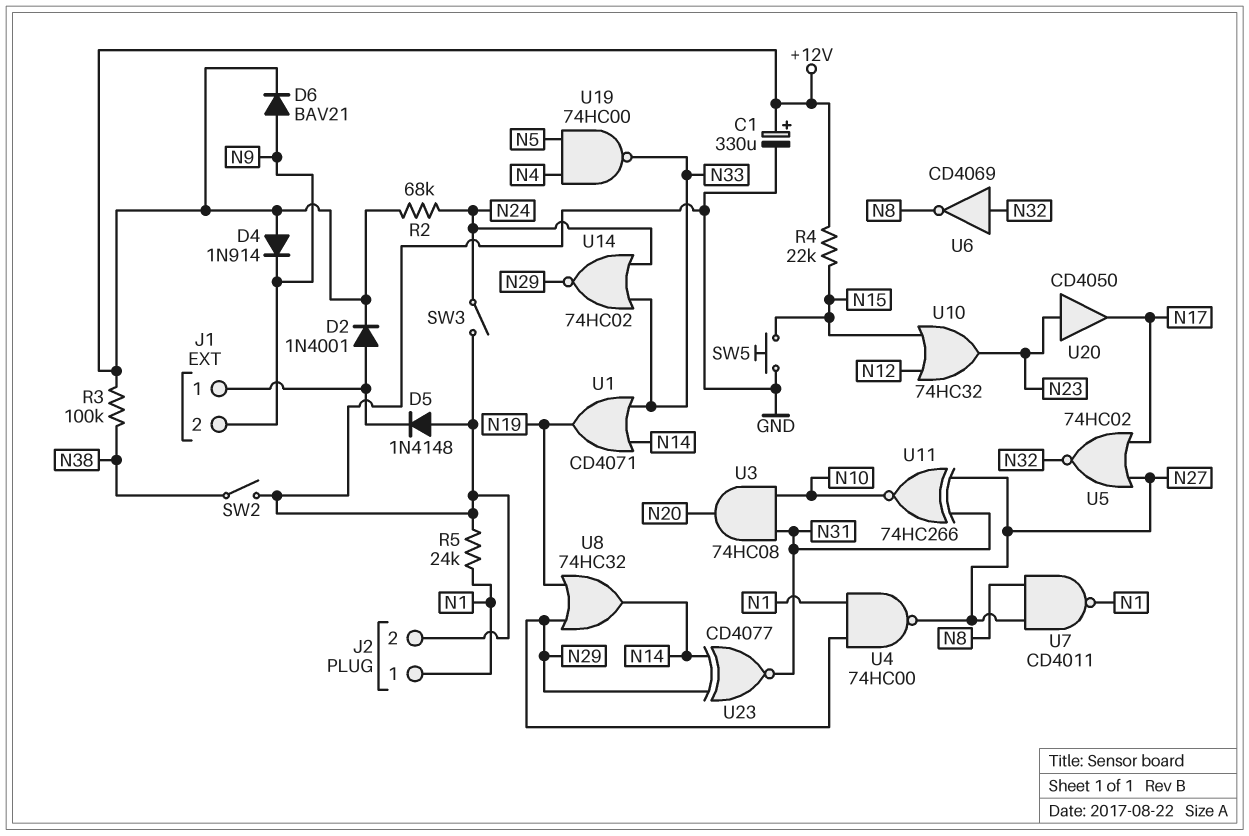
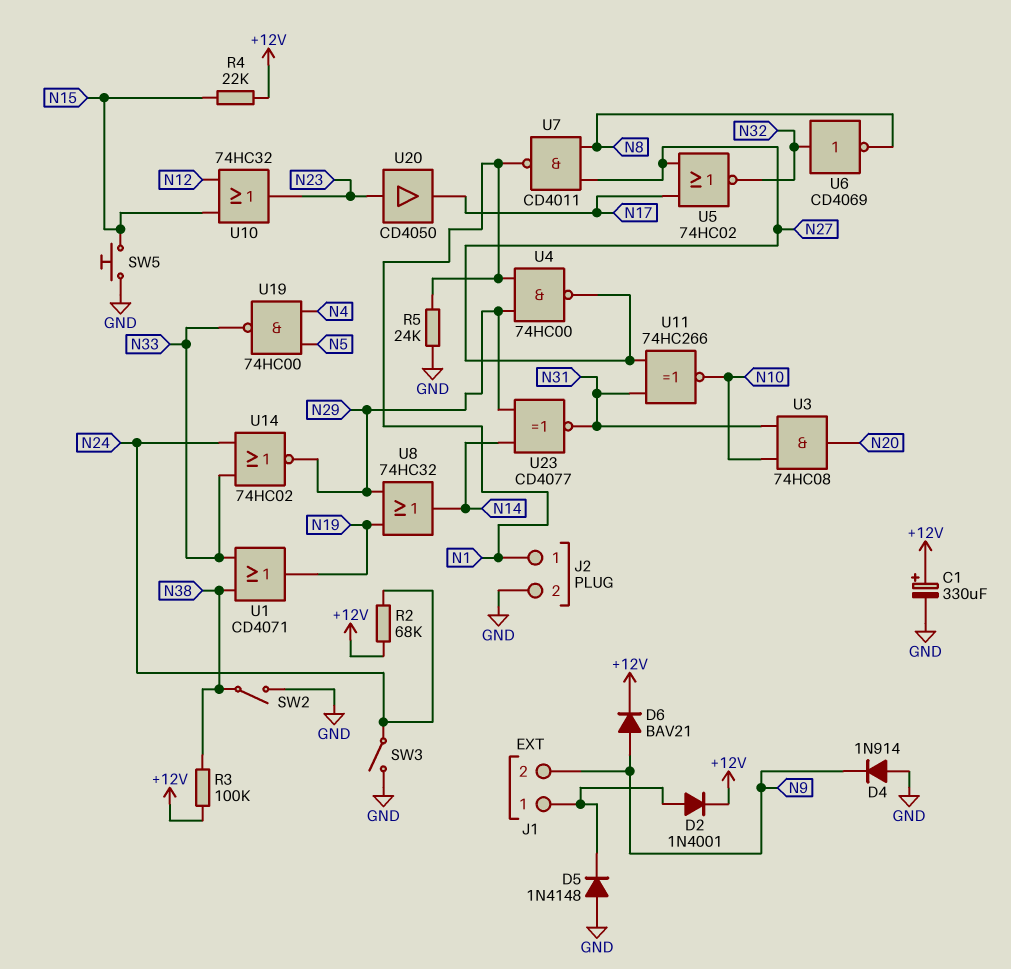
D4: diode 1N914 (A +12V, K N9) -> diode 1N914 (A GND, K N9)
U1: OR CD4071 (in N14, in N33, out N19) -> OR CD4071 (in N33, in N38, out N19)

